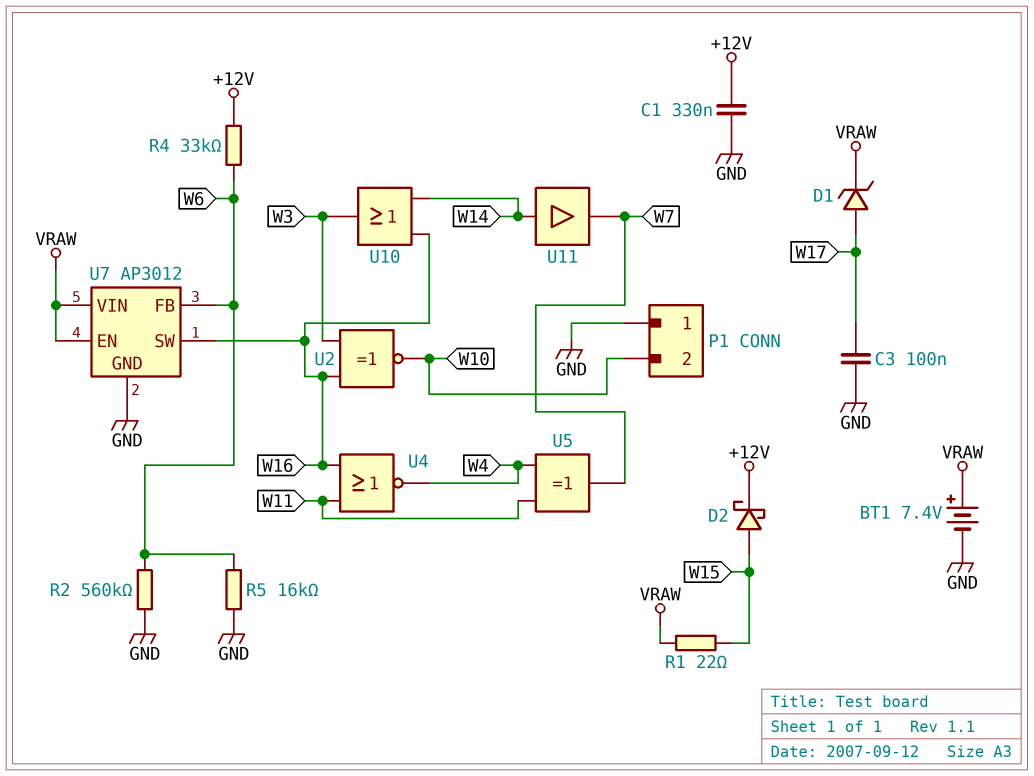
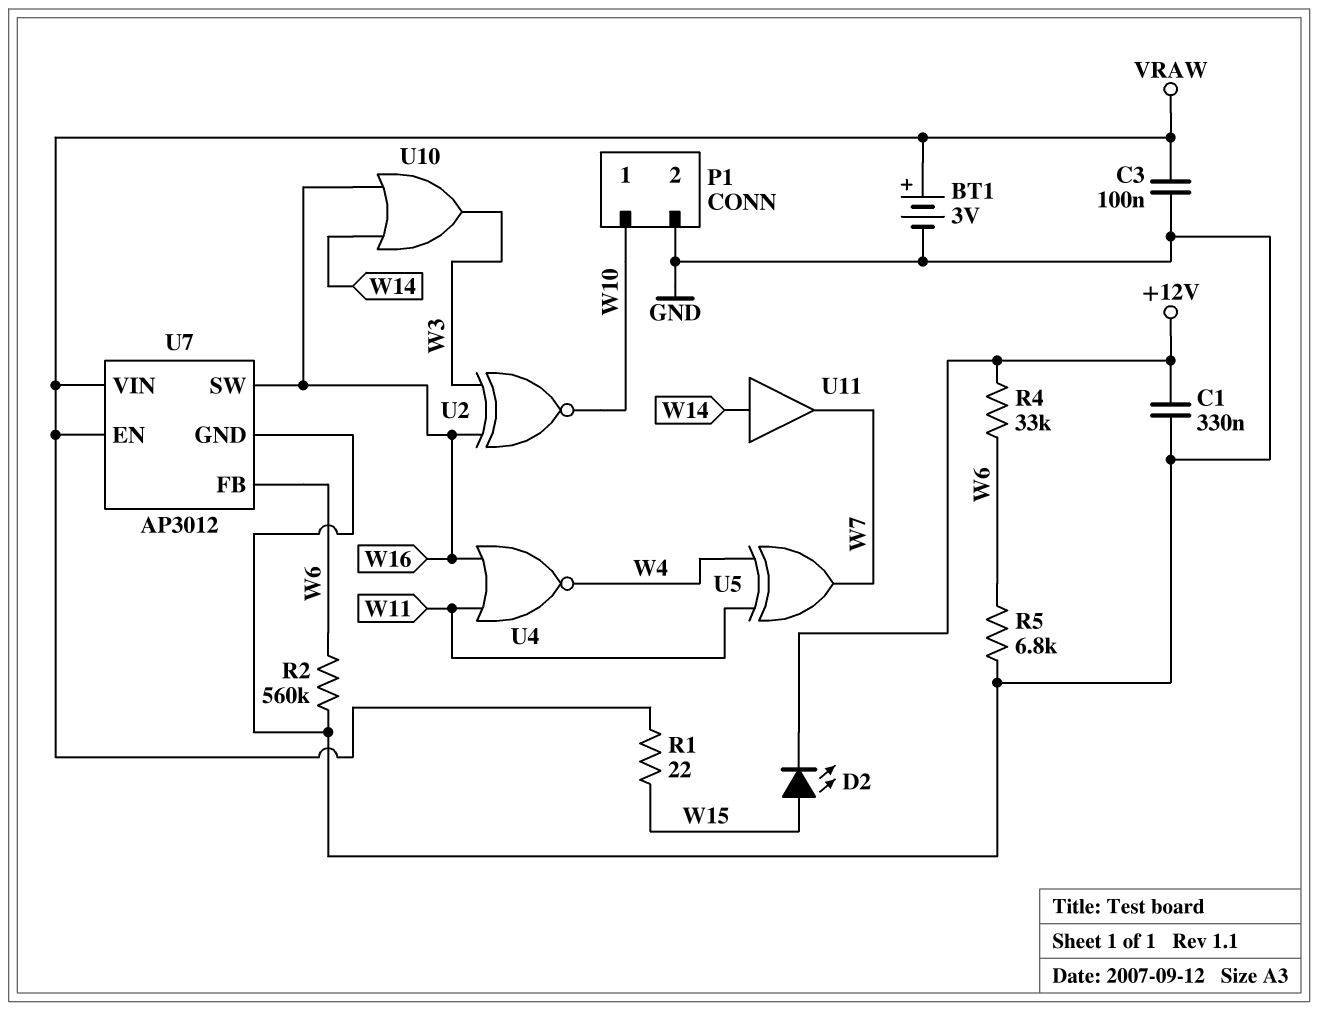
BT1: 7.4V (plus VRAW, minus GND) -> 3V (plus VRAW, minus GND)
C3: 100nF (GND, W17) -> 100nF (GND, VRAW)
D1: zener (A W17, K VRAW) -> none
D2: schottky (A W15, K +12V) -> LED (A W15, K +12V)
P1 pin 1: GND -> W10
P1 pin 2: W10 -> GND
R5: 16k (GND, W6) -> 6.8k (GND, W6)

